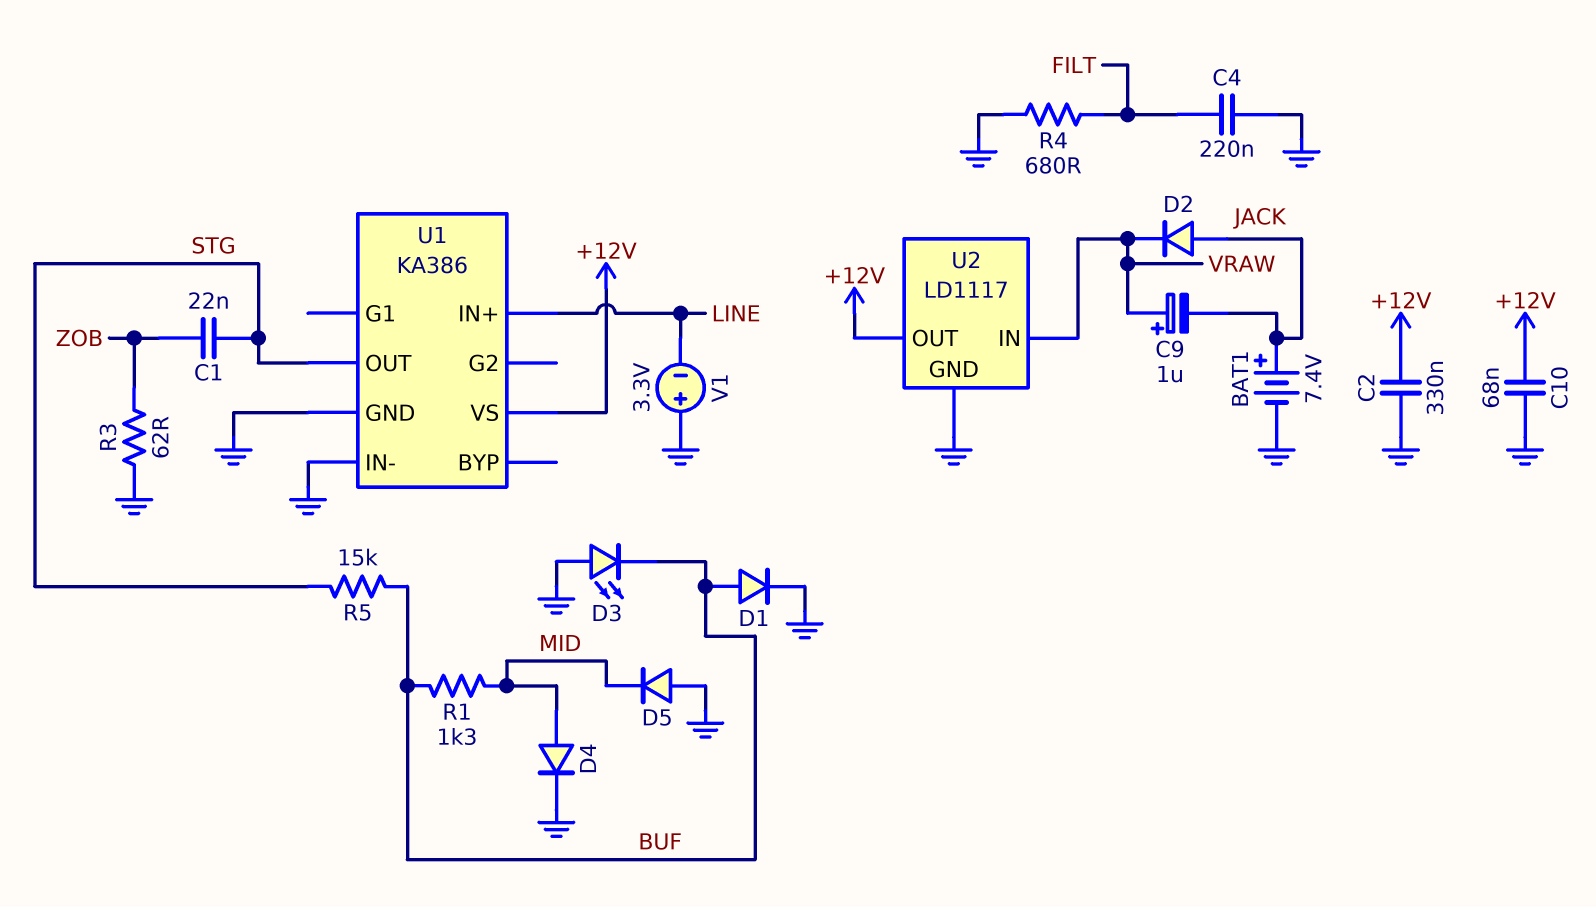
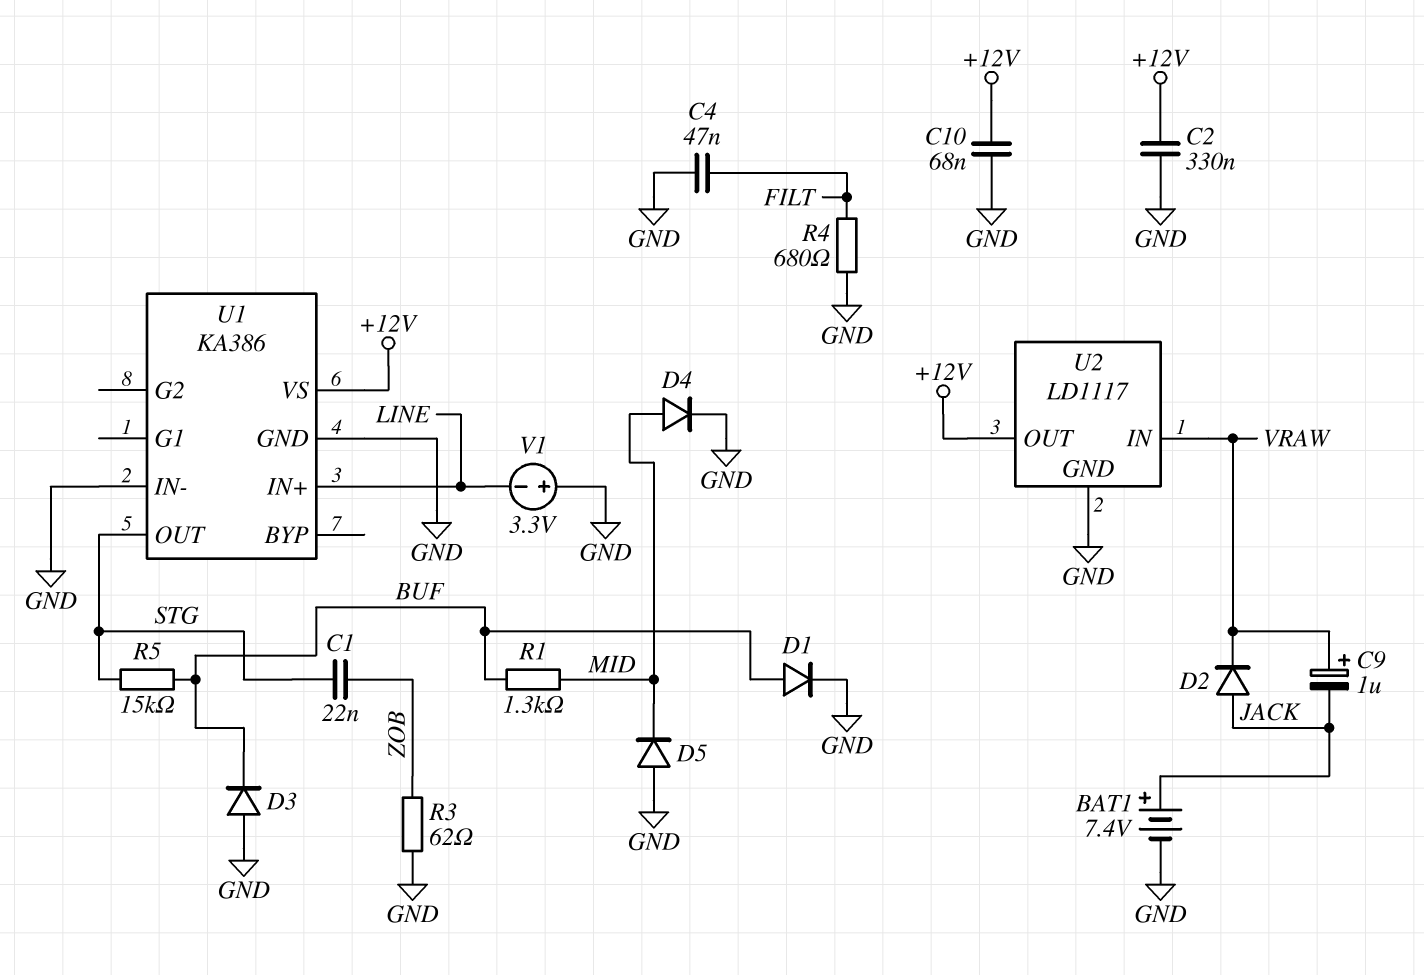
C4: 220nF (FILT, GND) -> 47nF (FILT, GND)
D3: LED (A GND, K BUF) -> diode (A GND, K BUF)

